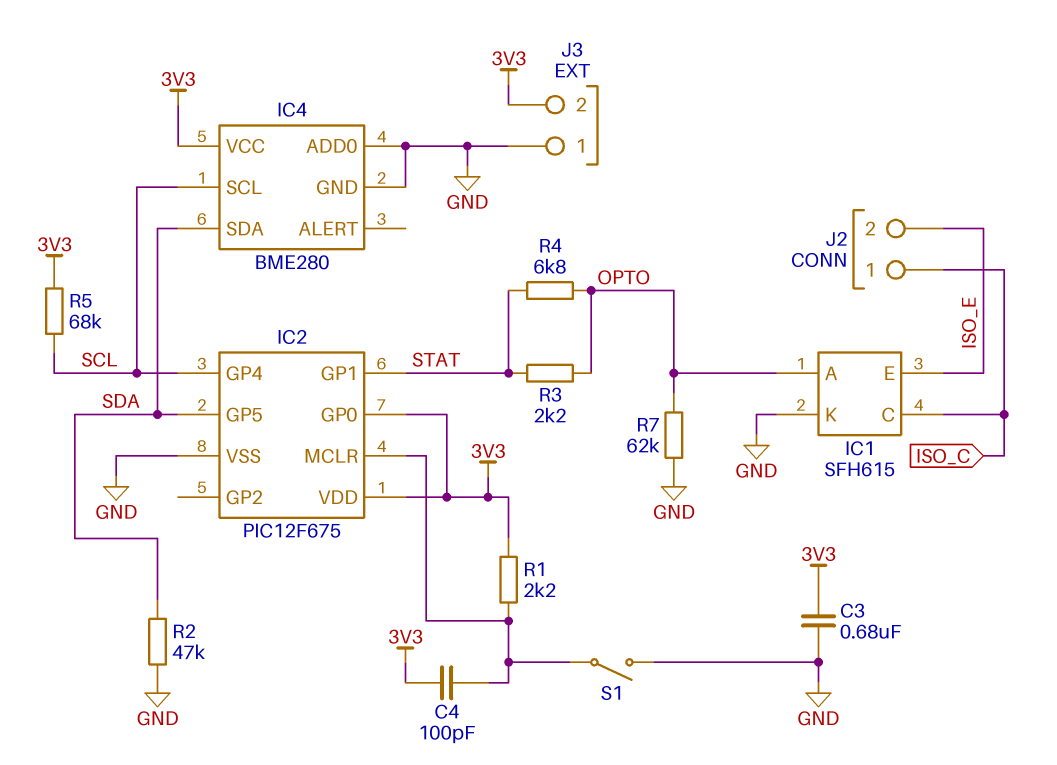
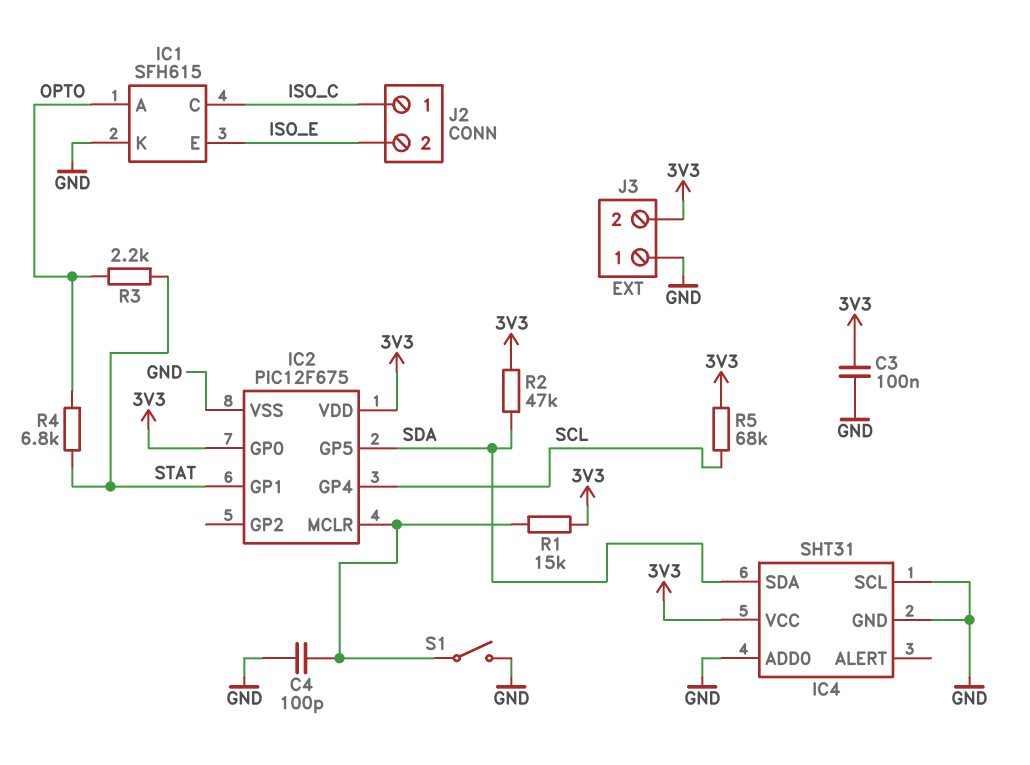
C3: 680nF (3V3, GND) -> 100nF (3V3, GND)
C4: 100pF (3V3, IC2/MCLR) -> 100pF (GND, IC2/MCLR)
IC4: BME280 -> SHT31
IC4 pin SCL: SCL -> GND
R1: 2.2k (3V3, IC2/MCLR) -> 15k (3V3, IC2/MCLR)
R2: 47k (GND, SDA) -> 47k (3V3, SDA)
R7: 62k (GND, OPTO) -> none

